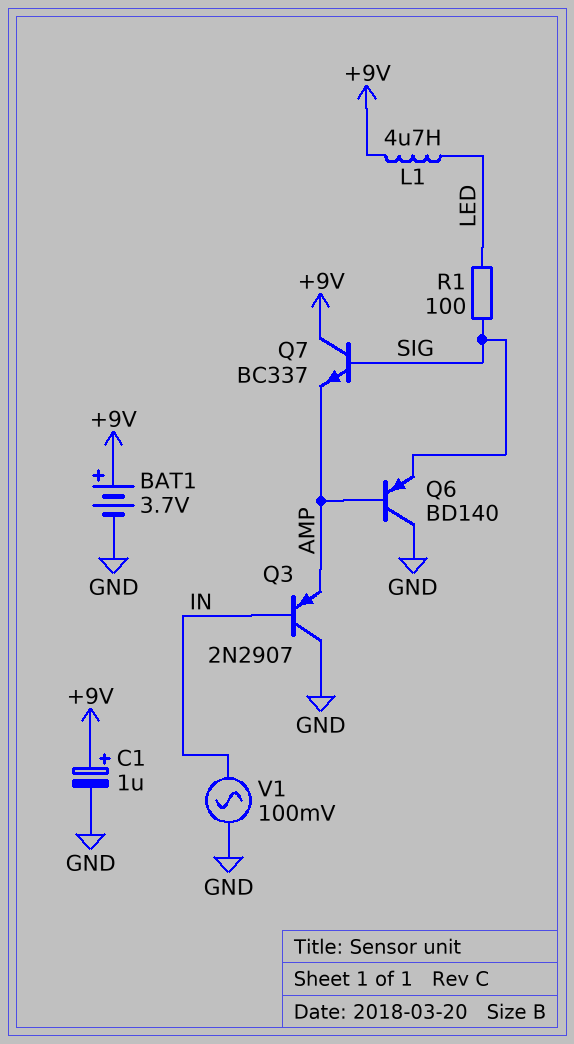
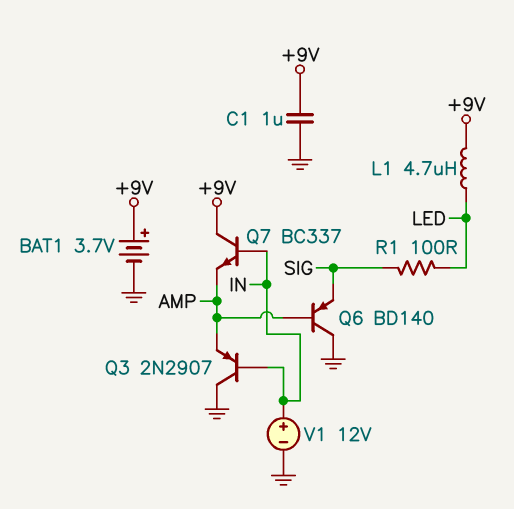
C1: 1uF (plus +9V, minus GND) -> 1uF (+9V, GND)
Q7: NPN BC337 (B SIG, C +9V, E AMP) -> NPN BC337 (B IN, C +9V, E AMP)
V1: AC 100mV (GND, IN) -> 12V (plus IN, minus GND)

